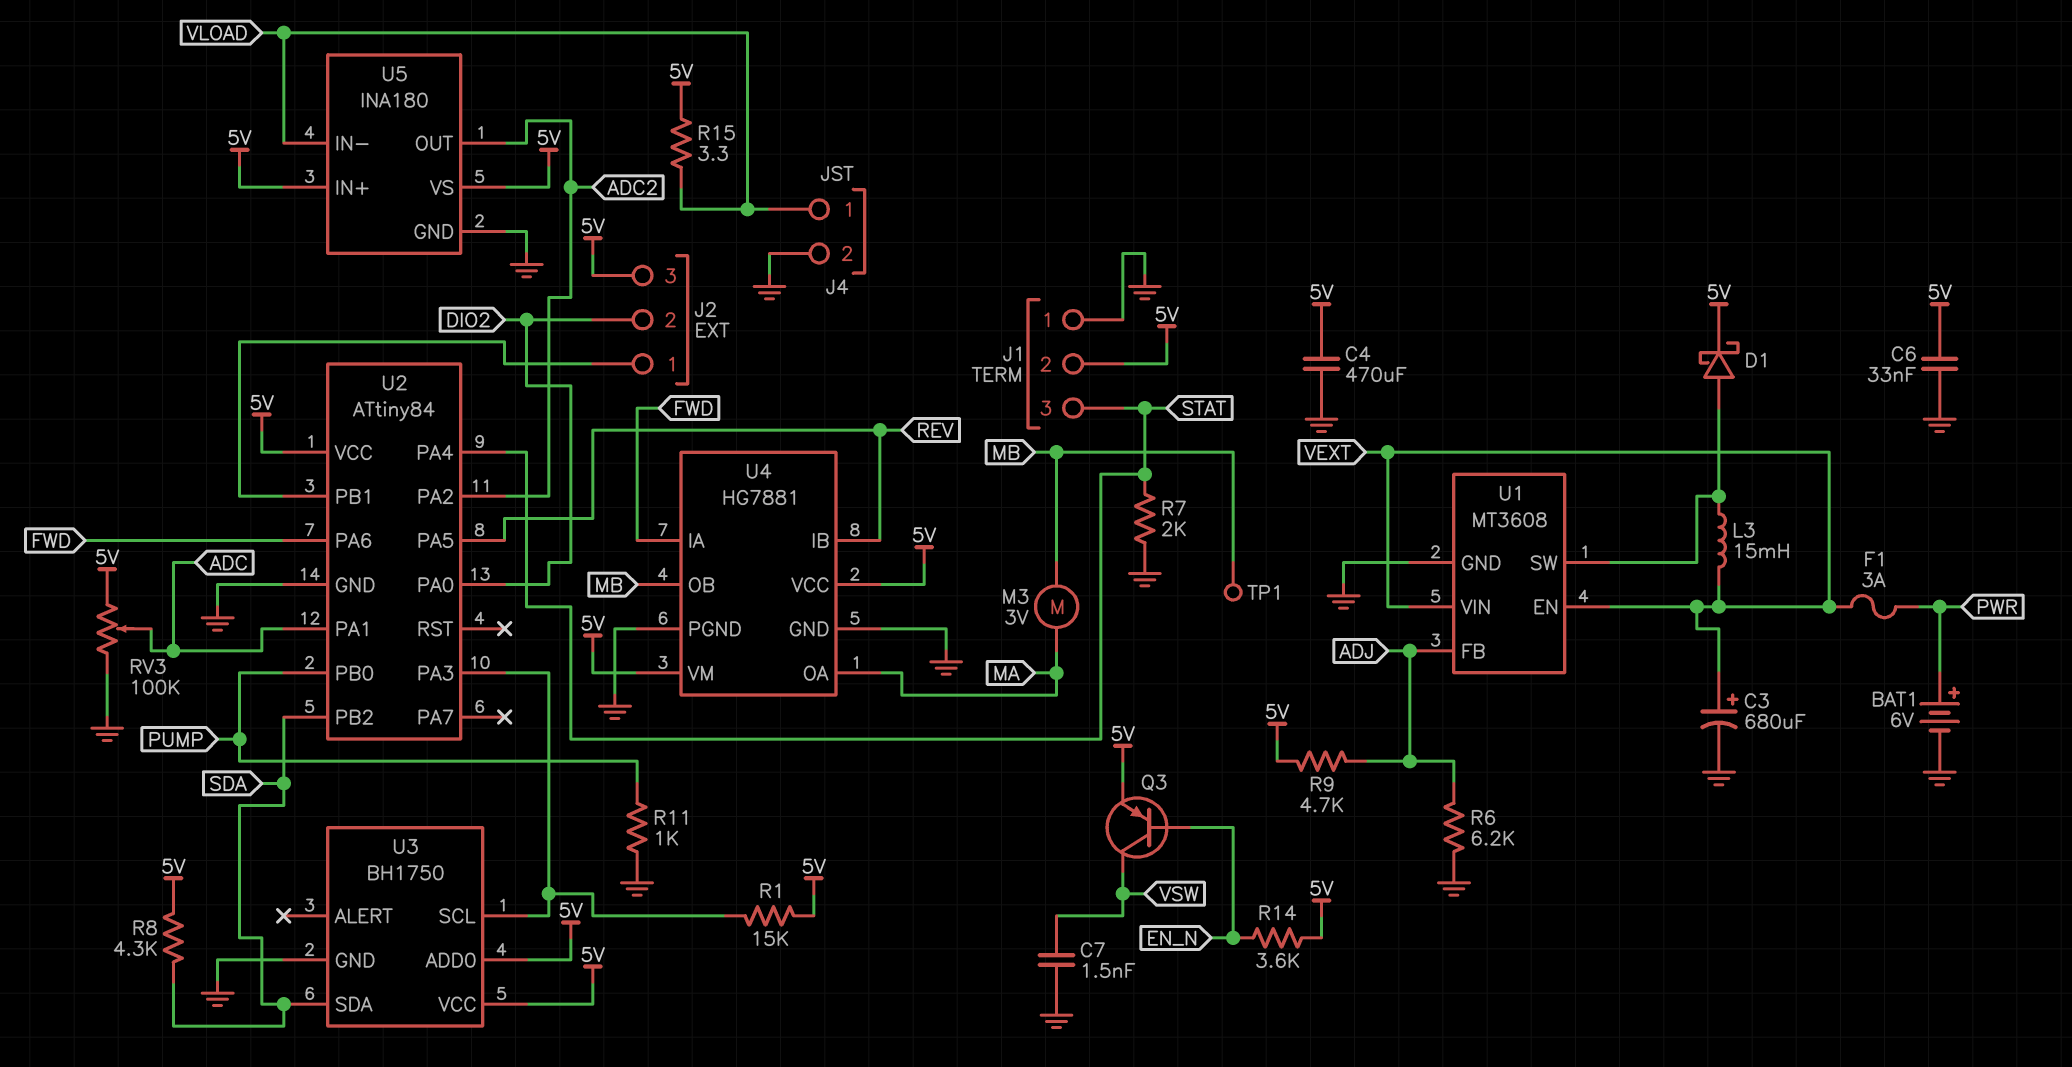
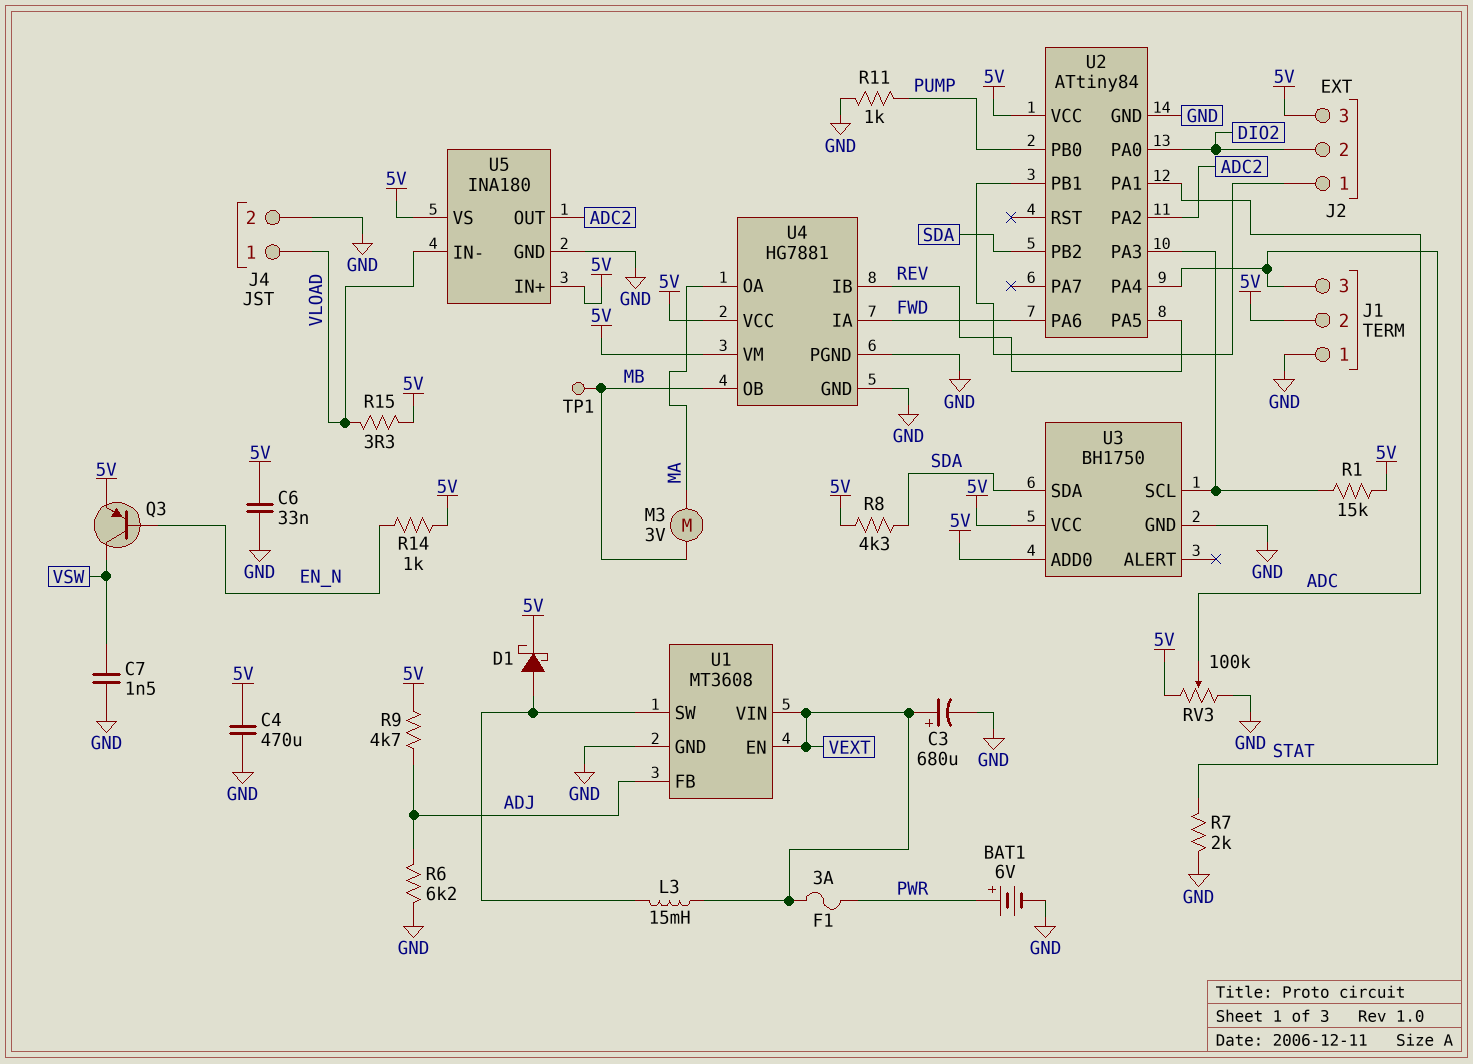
R14: 3.6k (5V, EN_N) -> 1k (5V, EN_N)

